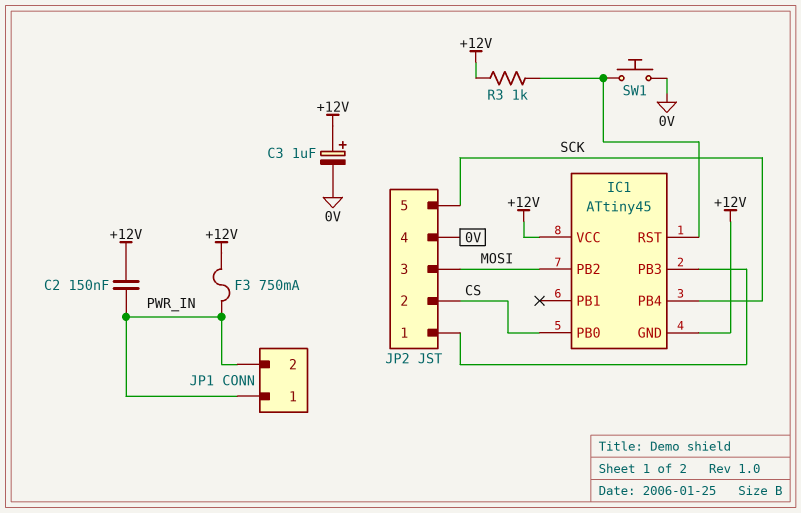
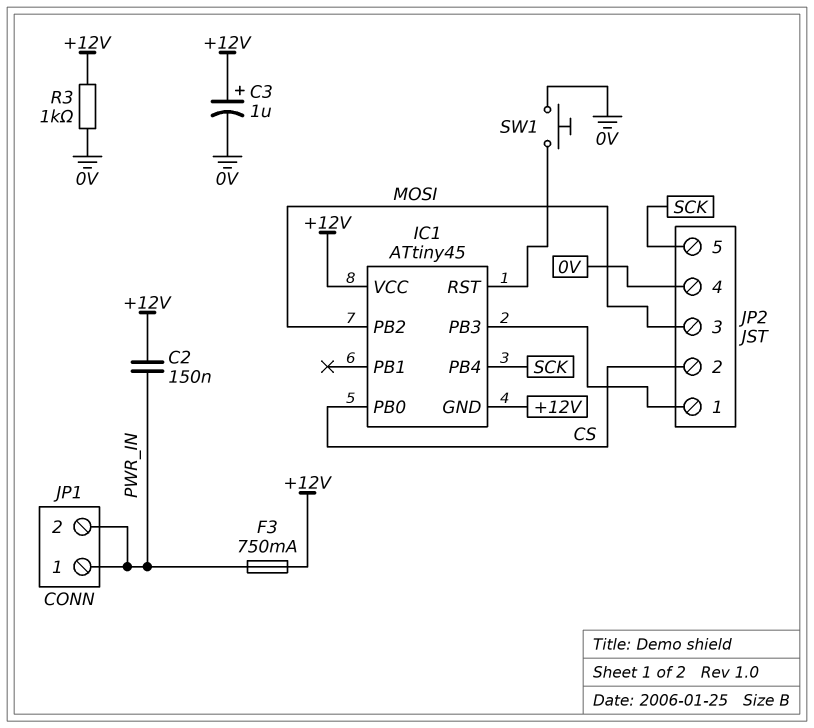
R3: 1k (+12V, IC1/RST) -> 1k (+12V, 0V)

